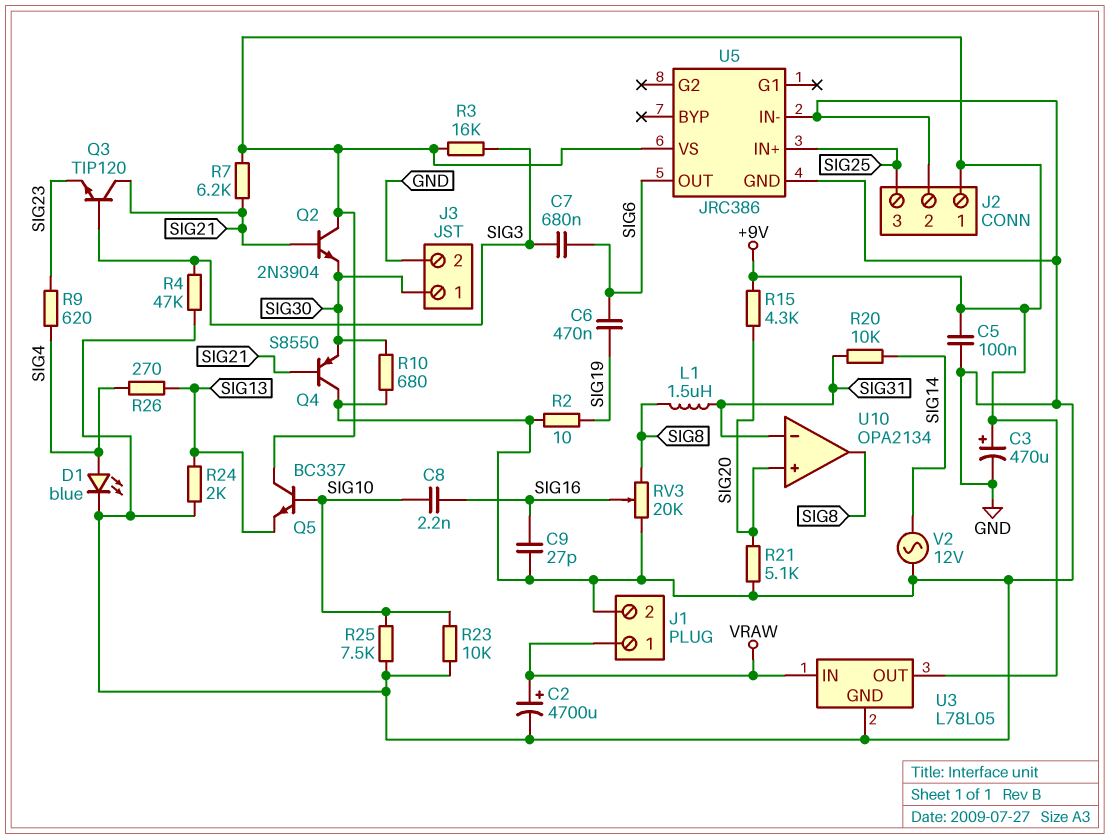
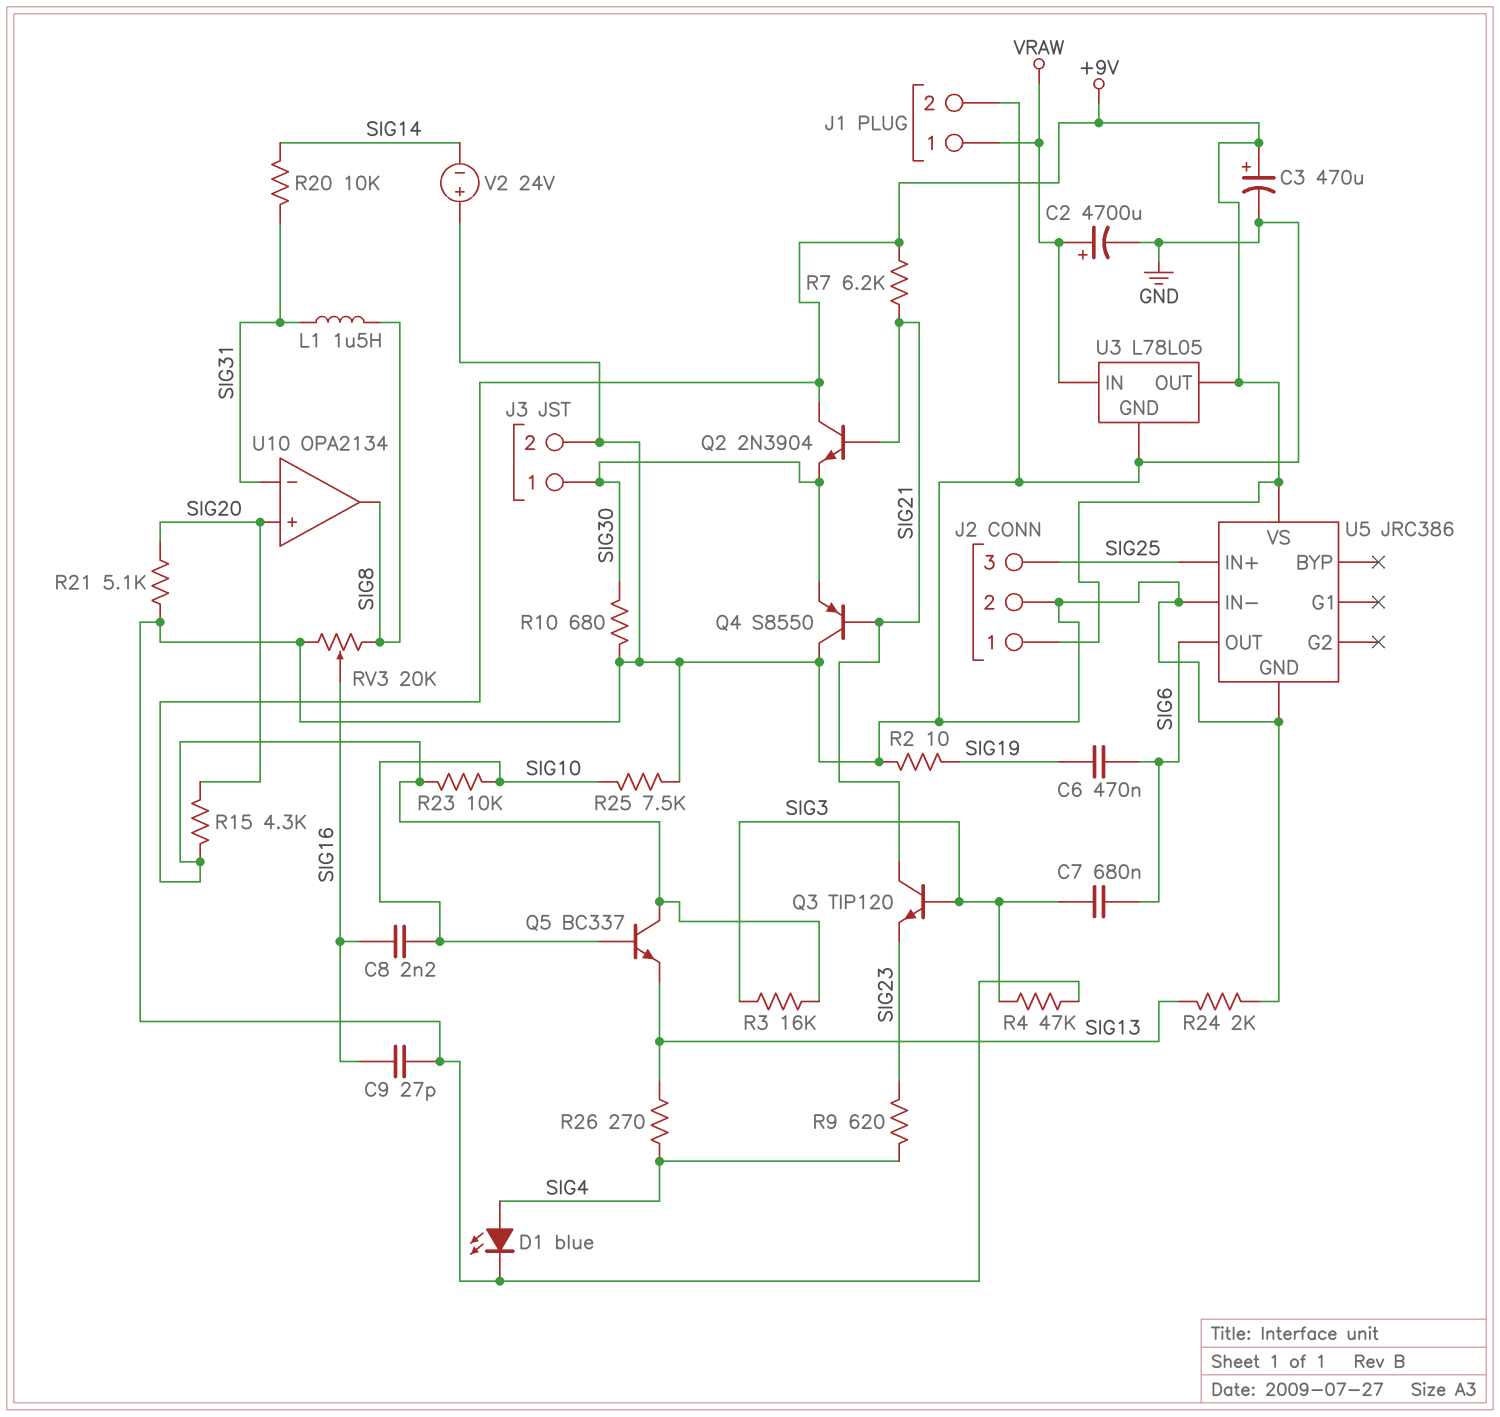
C5: 100nF (+9V, GND) -> none
R23: 10k (GND, SIG10) -> 10k (+9V, SIG10)
V2: AC 12V (GND, SIG14) -> 24V (plus GND, minus SIG14)

